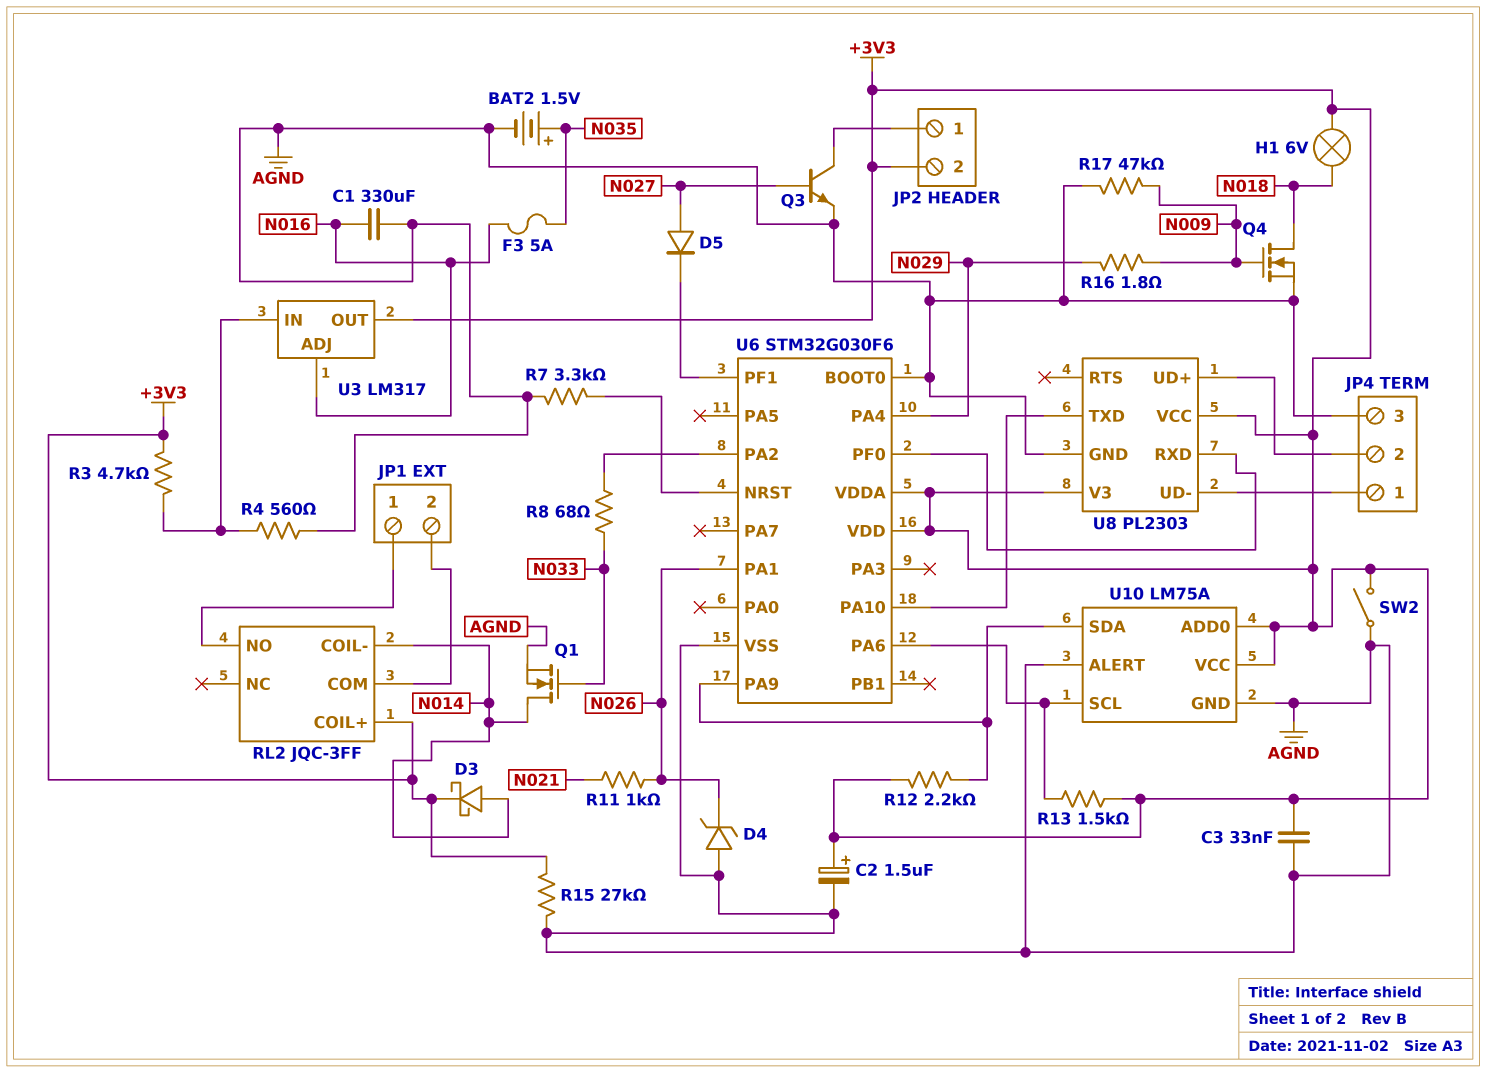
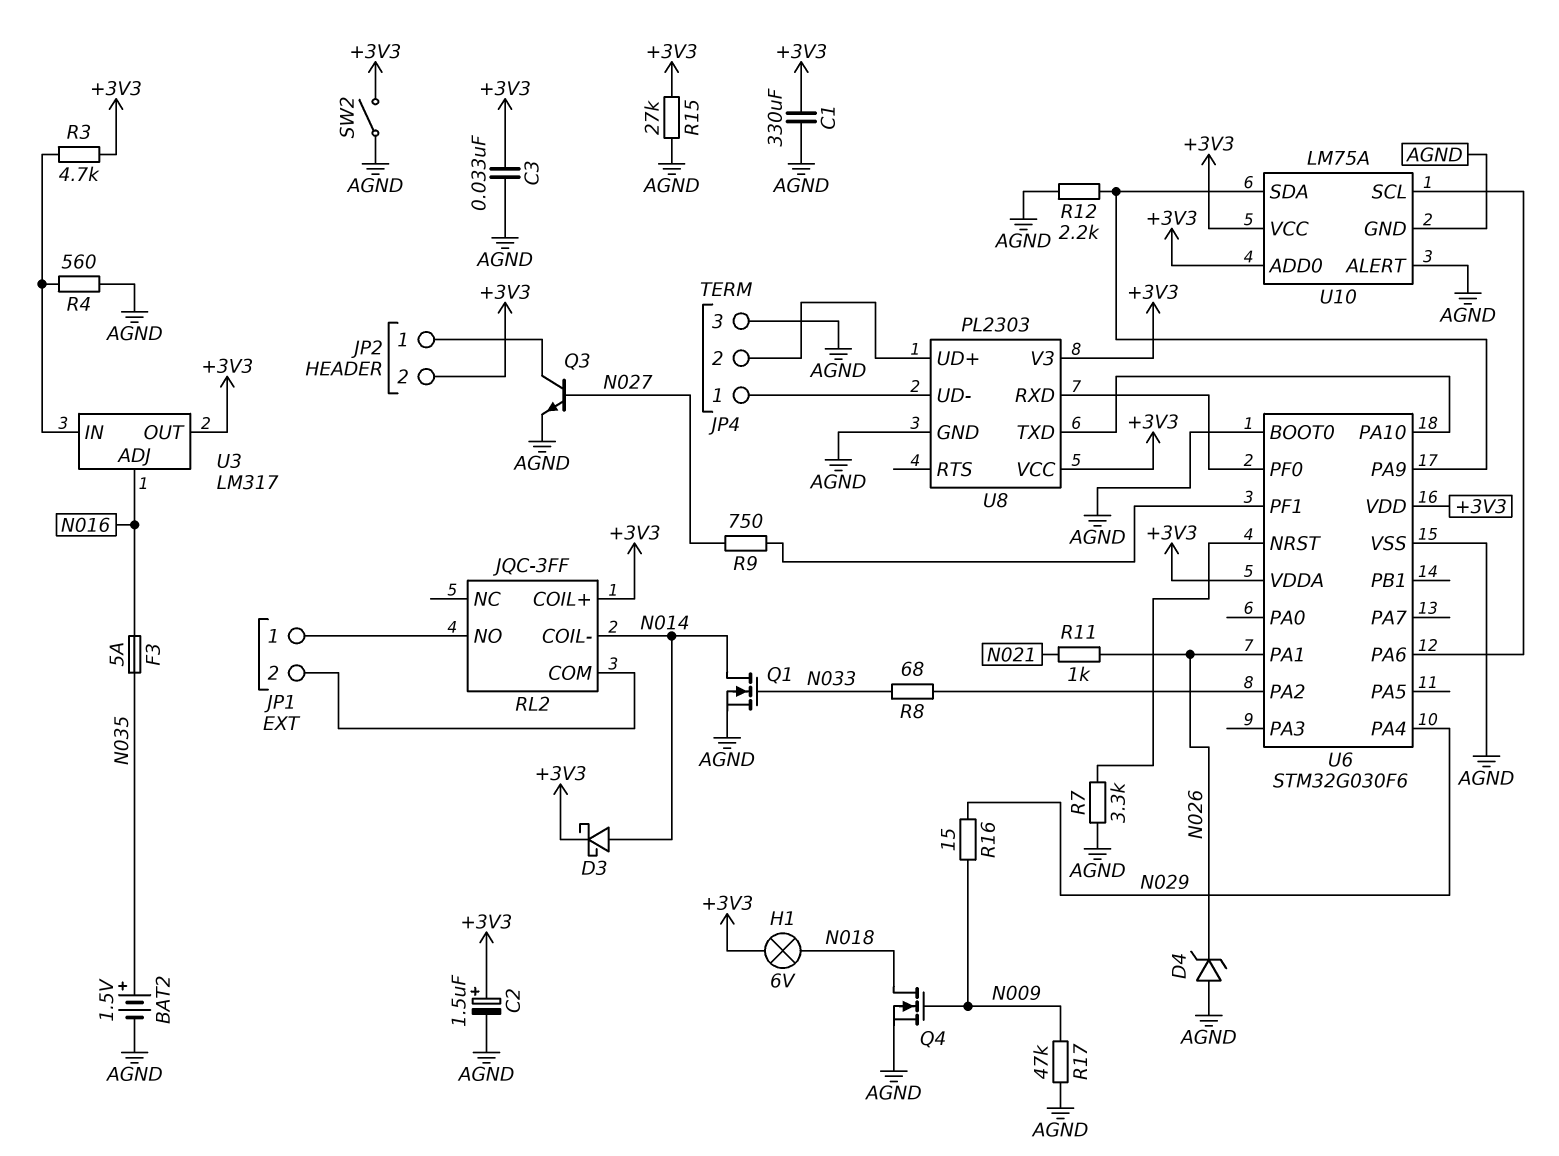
C1: 330uF (AGND, N016) -> 330uF (+3V3, AGND)
D5: diode (A N027, K U6/PF1) -> none
R9: none -> 750 (N027, U6/PF1)
R12: 2.2k (+3V3, U6/PA9) -> 2.2k (AGND, U6/PA9)
R13: 1.5k (+3V3, U6/PA6) -> none
R16: 1.8 (N009, N029) -> 15 (N009, N029)

